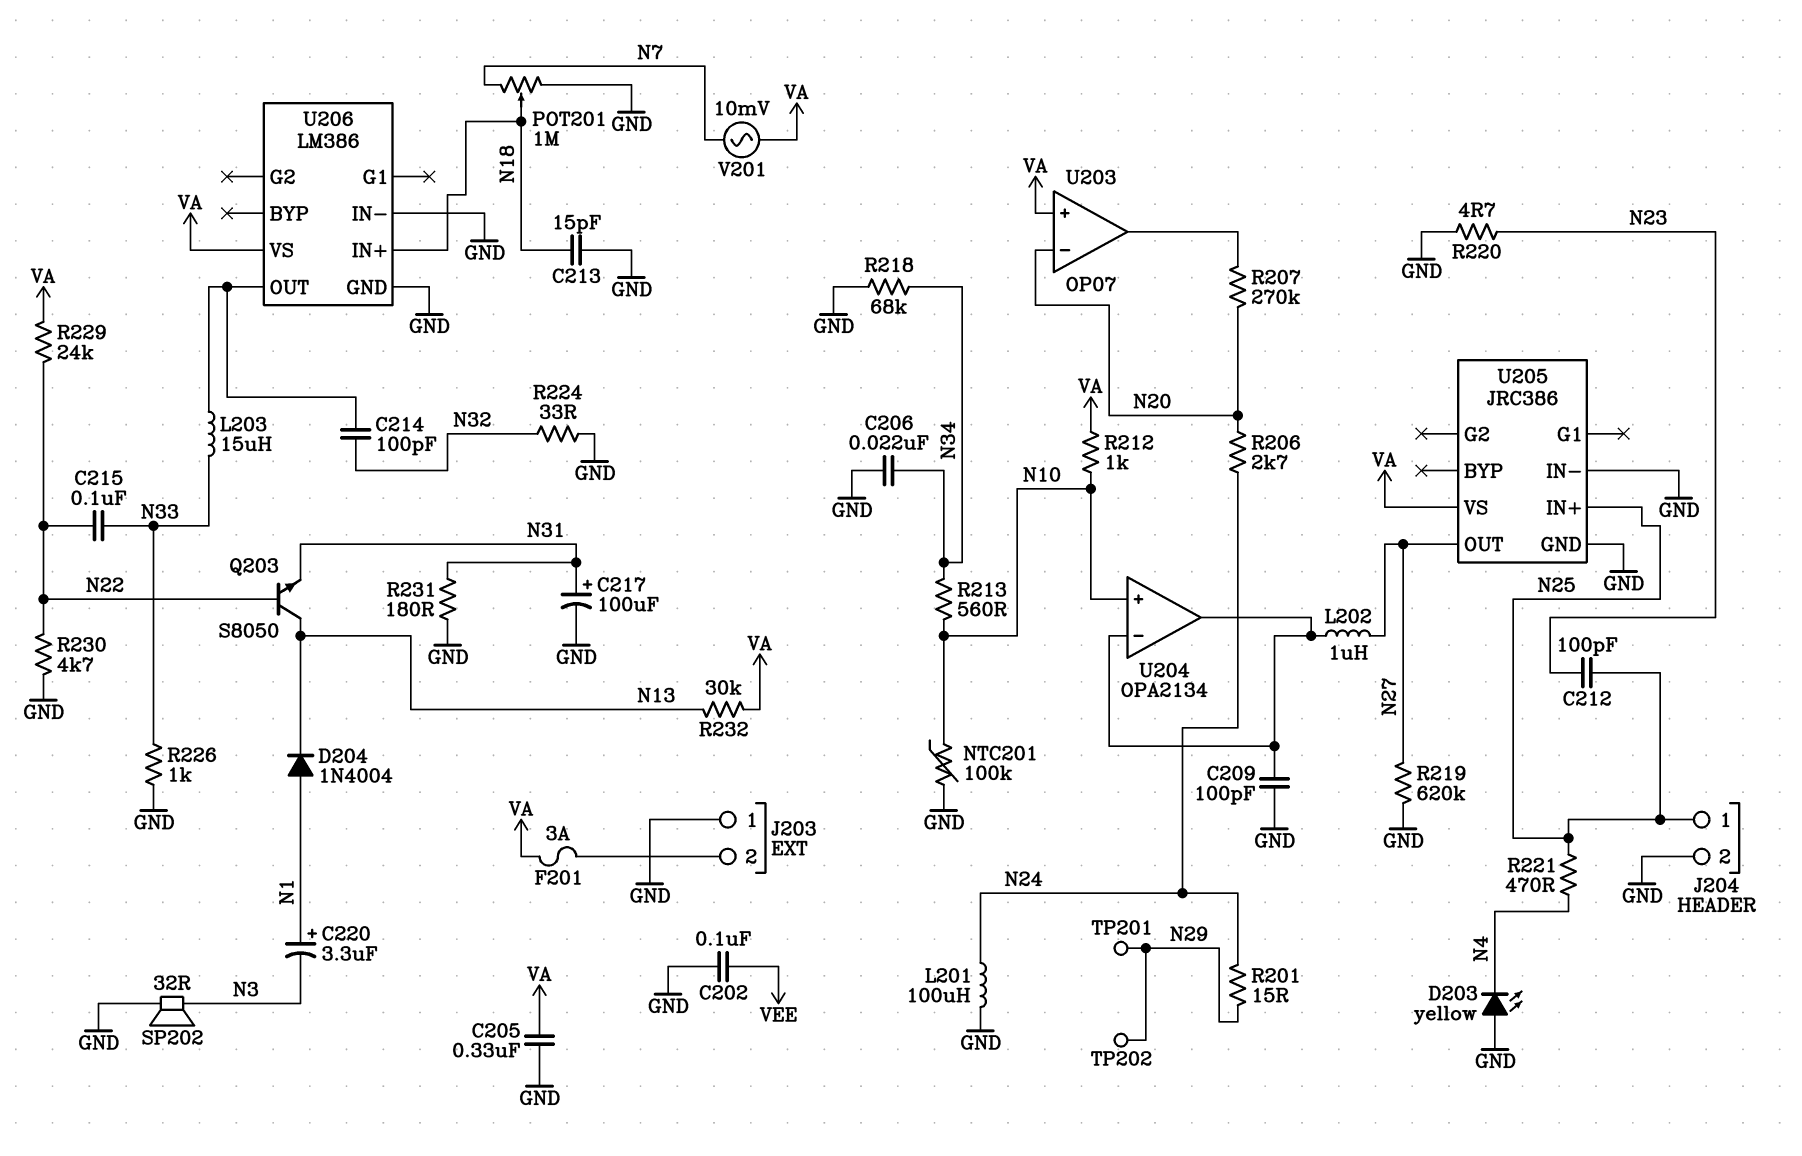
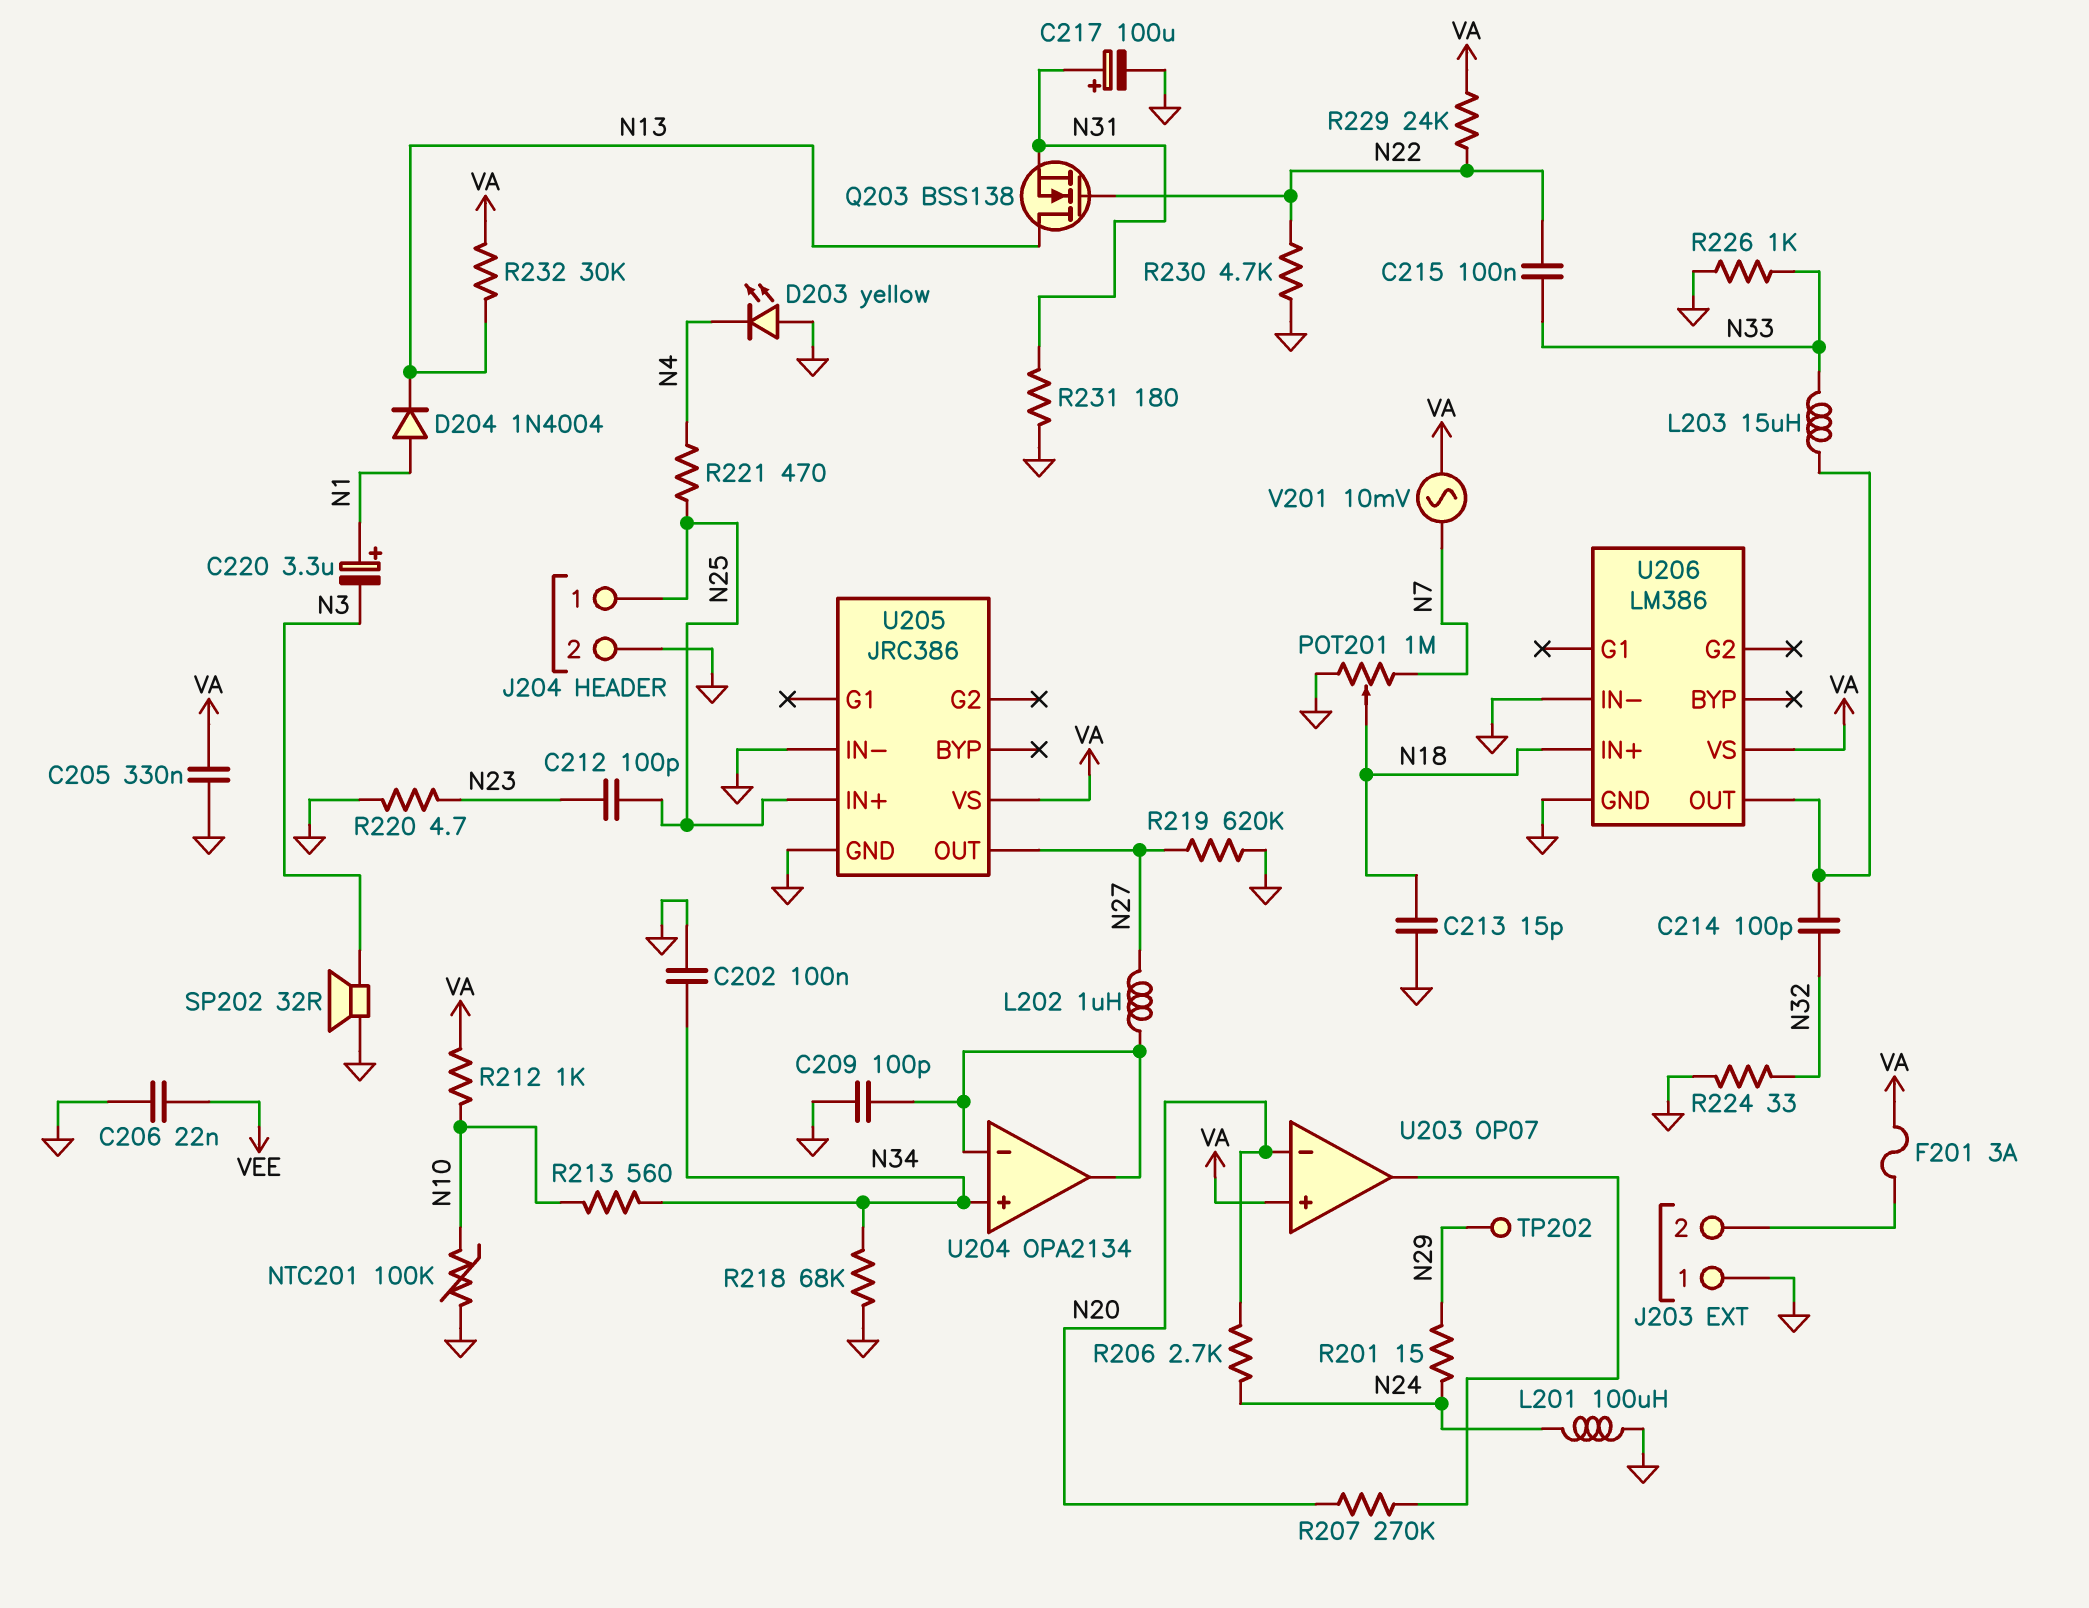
C202: 100nF (GND, VEE) -> 100nF (GND, N34)
C206: 22nF (GND, N34) -> 22nF (GND, VEE)
Q203: NPN S8050 (B N22, C N13, E N31) -> NMOS BSS138 (G N22, D N13, S N31)
TP201: test point (N29) -> none
U204 pin in+: N10 -> N34

